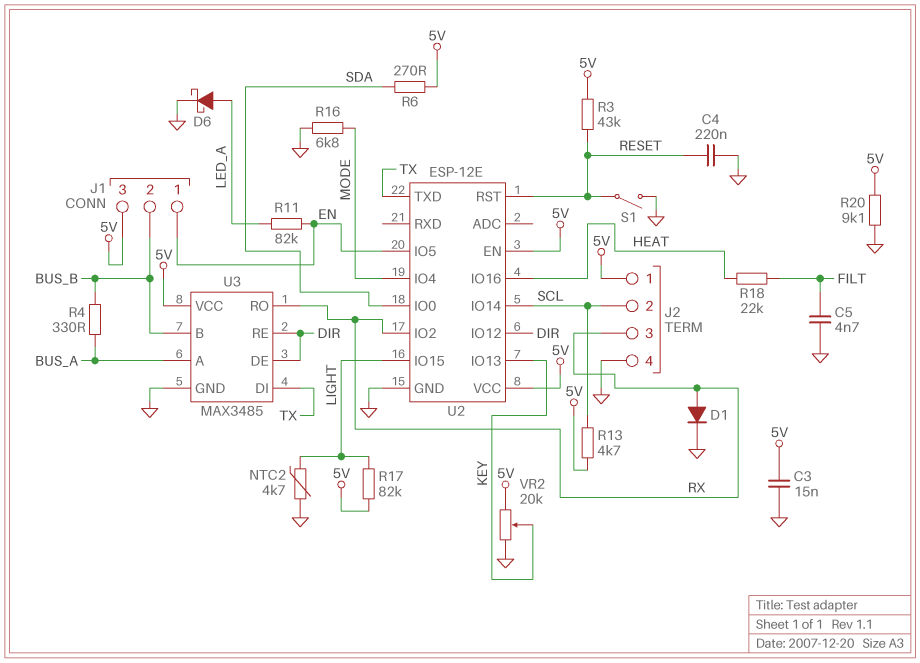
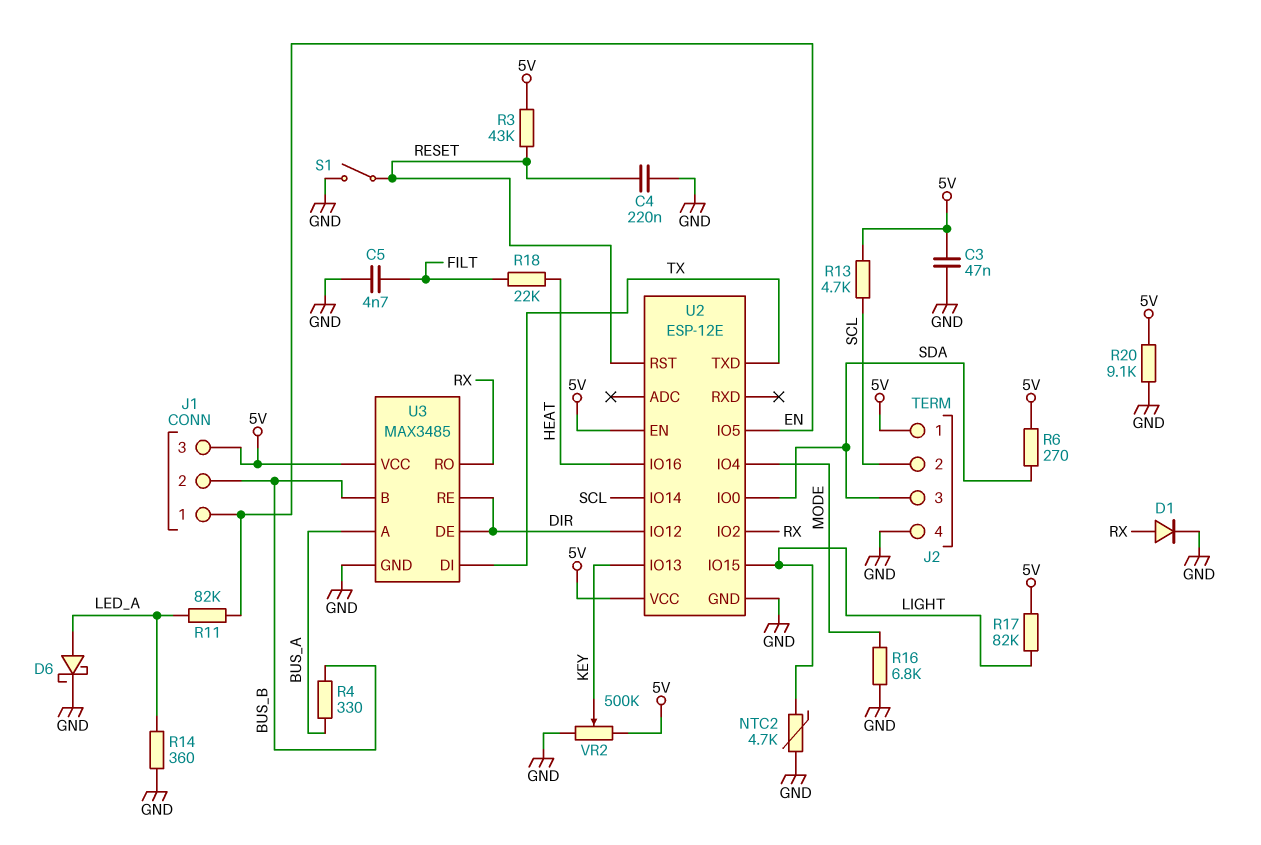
C3: 15nF (5V, GND) -> 47nF (5V, GND)
J2 pin 3: RX -> SDA
R14: none -> 360 (GND, LED_A)
VR2: 20k (5V, GND, wiper KEY) -> 500k (5V, GND, wiper KEY)

